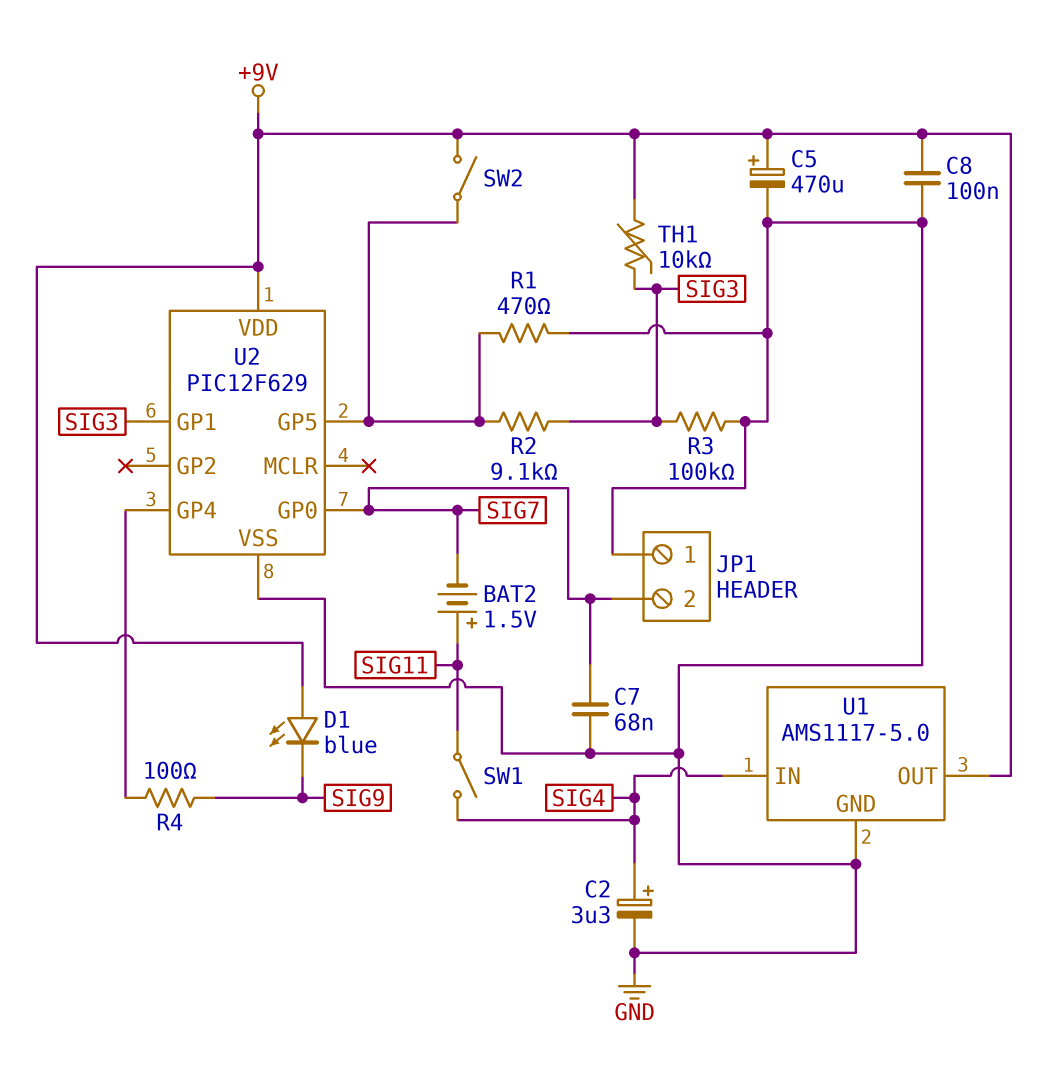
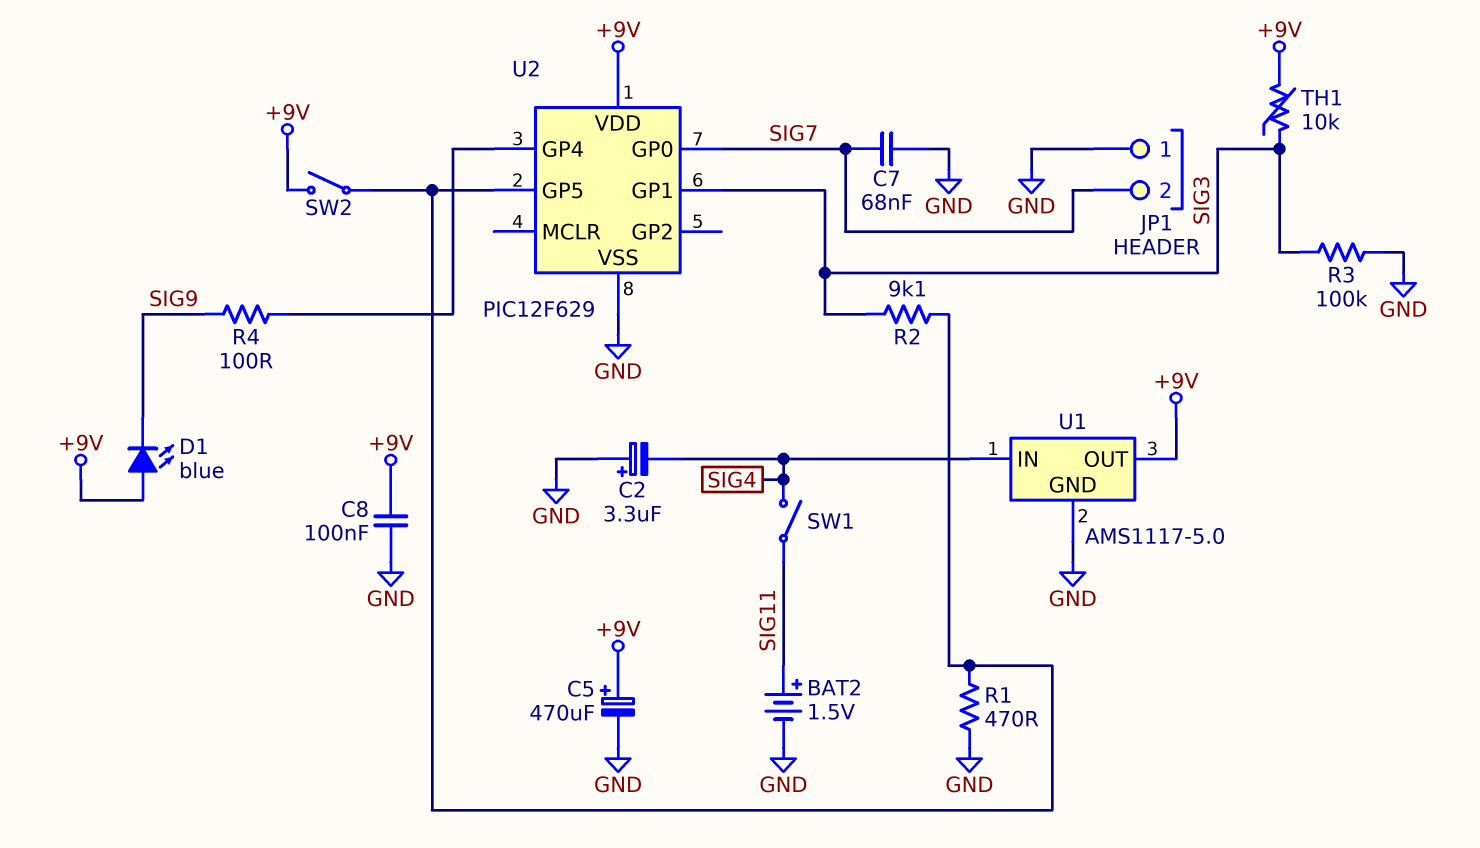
BAT2: 1.5V (plus SIG11, minus SIG7) -> 1.5V (plus SIG11, minus GND)
C2: 3.3uF (plus SIG4, minus GND) -> 3.3uF (plus GND, minus SIG4)

